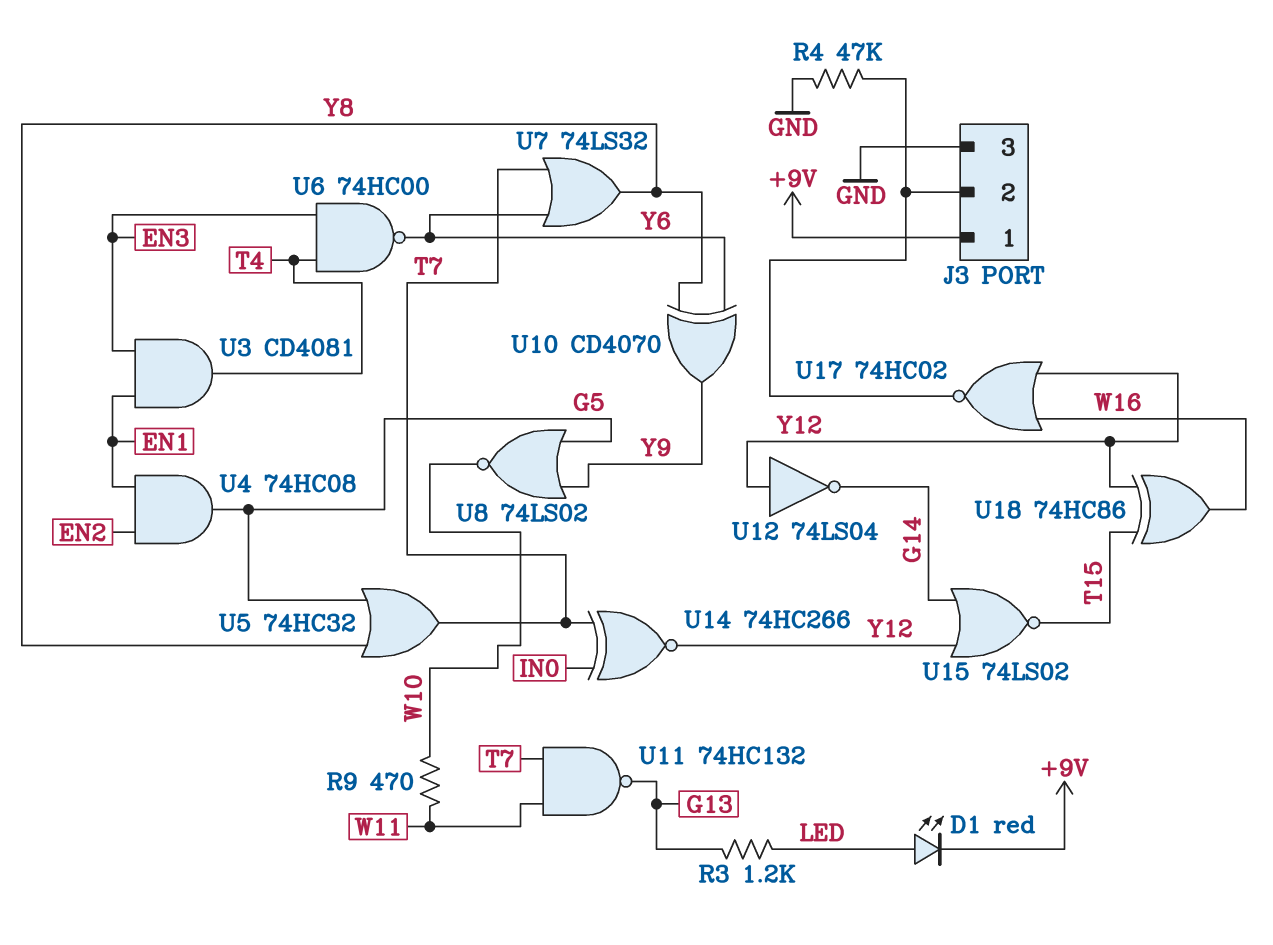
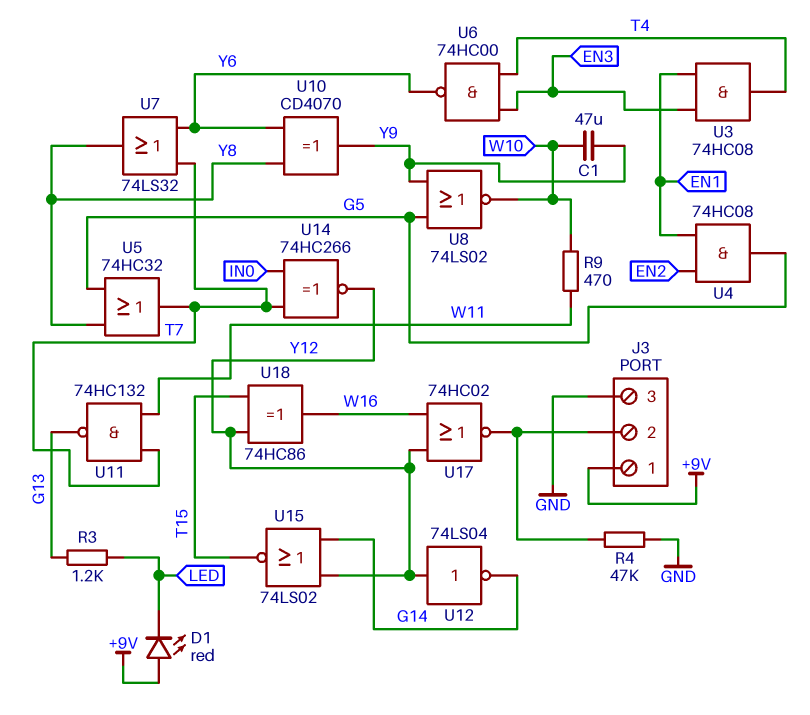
C1: none -> 47uF (W10, Y9)
D1: LED red (A LED, K +9V) -> LED red (A +9V, K LED)
U3: AND CD4081 (in EN1, in EN3, out T4) -> AND 74HC08 (in EN1, in EN3, out T4)

